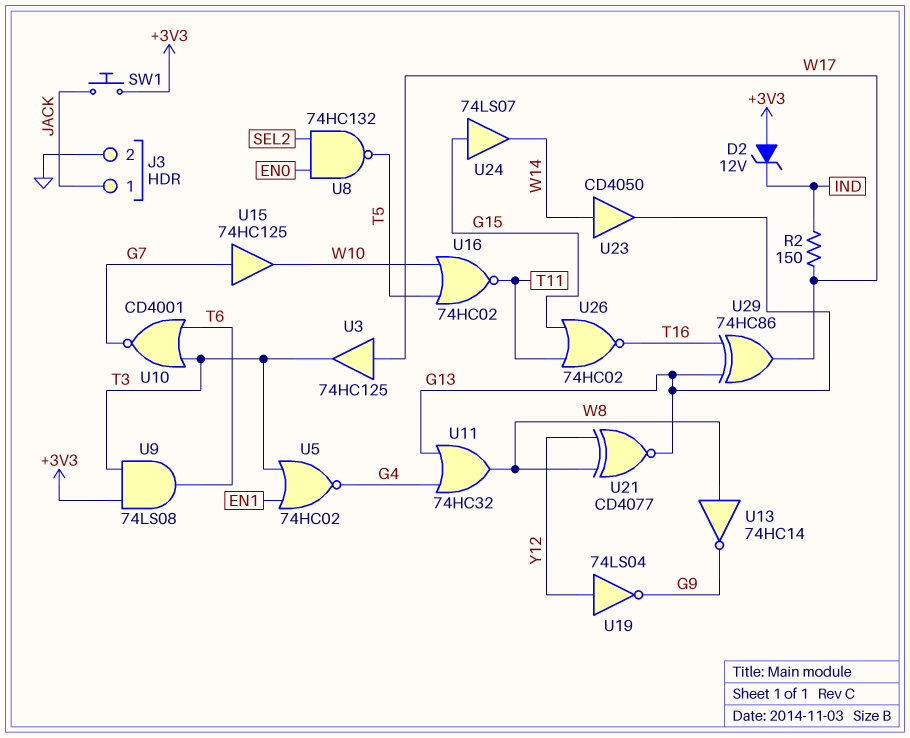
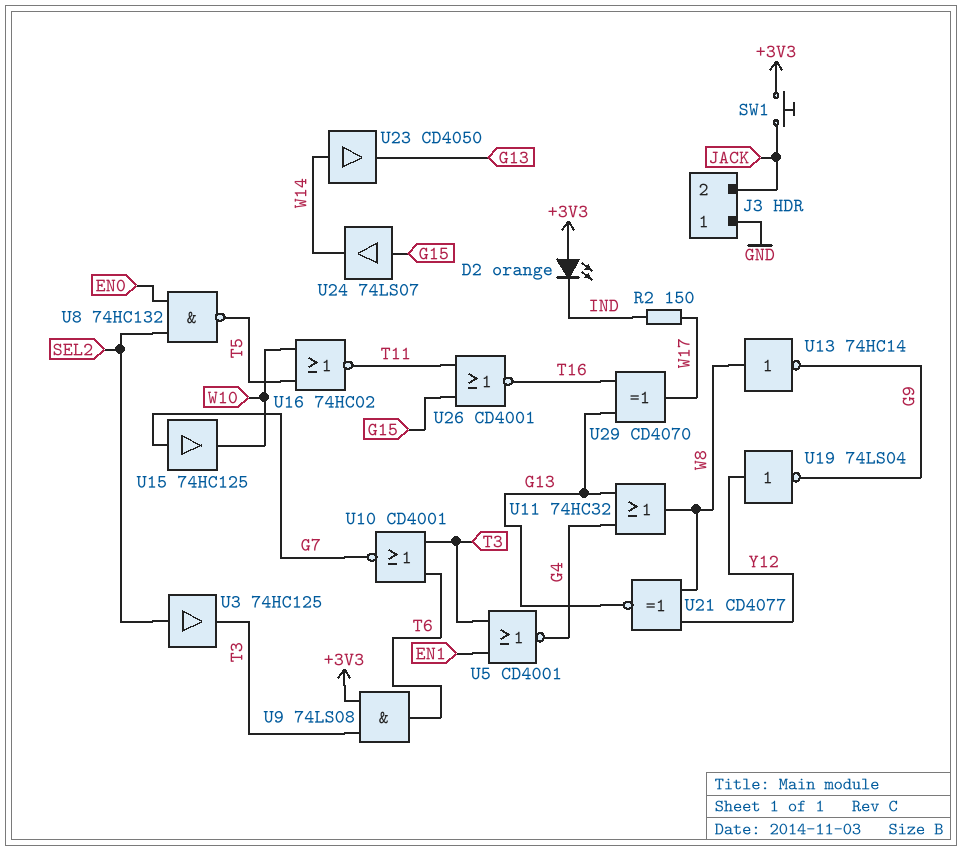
D2: zener 12V (A +3V3, K IND) -> LED orange (A +3V3, K IND)
J3 pin 1: JACK -> GND
J3 pin 2: GND -> JACK
U3: buffer 74HC125 (in W17, out T3) -> buffer 74HC125 (in SEL2, out T3)
U5: NOR 74HC02 (in EN1, in T3, out G4) -> NOR CD4001 (in EN1, in T3, out G4)
U26: NOR 74HC02 (in G15, in T11, out T16) -> NOR CD4001 (in G15, in T11, out T16)
U29: XOR 74HC86 (in G13, in T16, out W17) -> XOR CD4070 (in G13, in T16, out W17)

